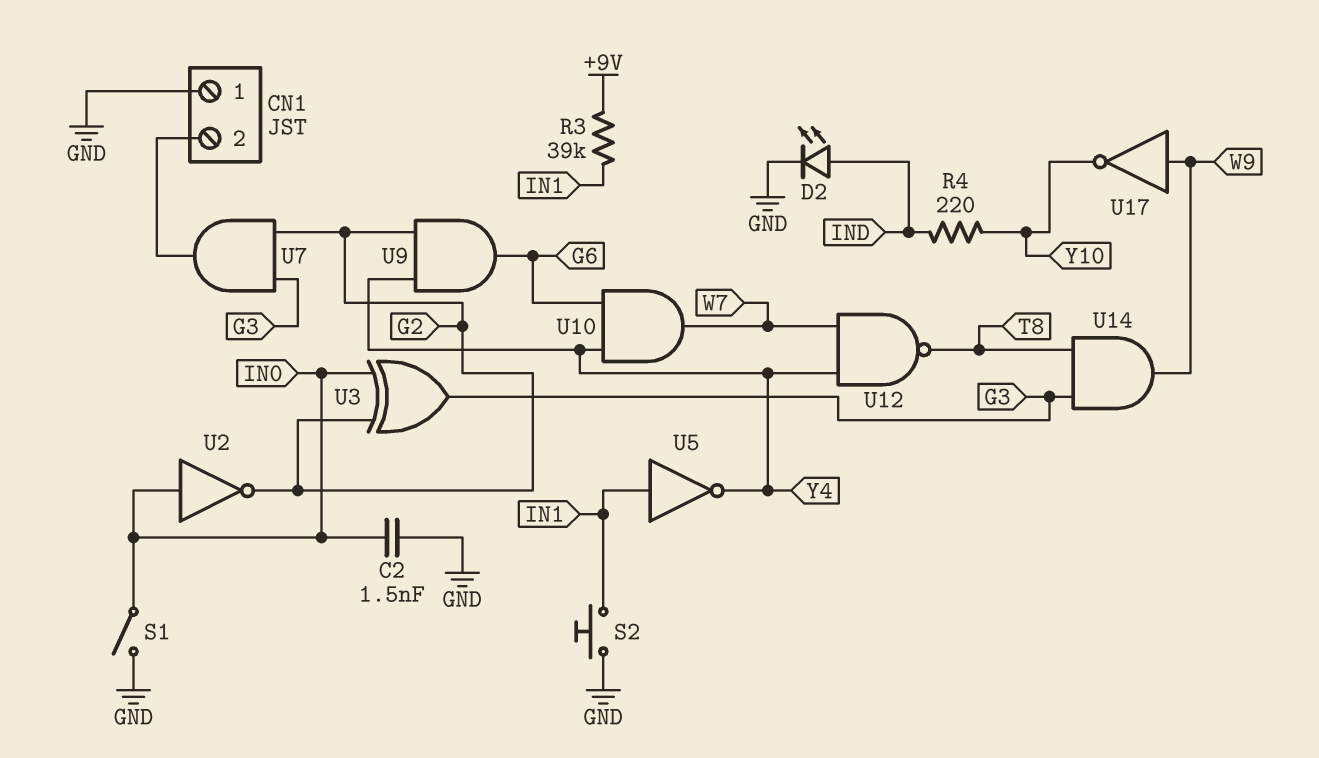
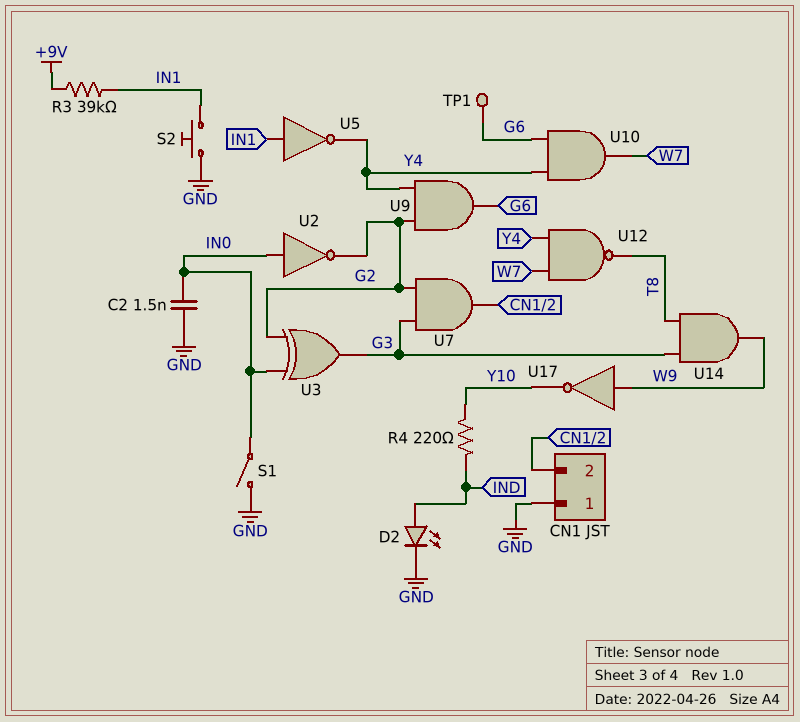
TP1: none -> test point (G6)

